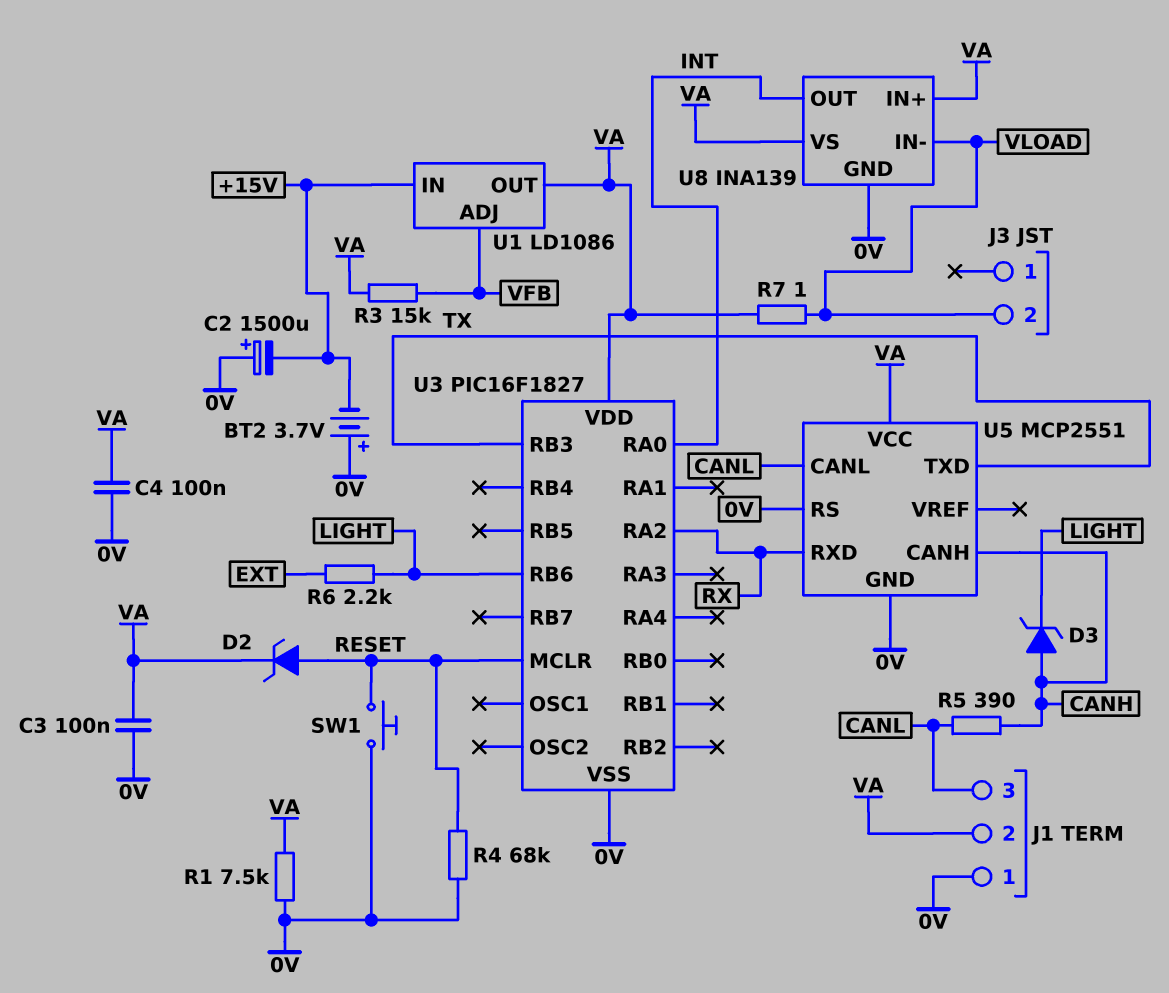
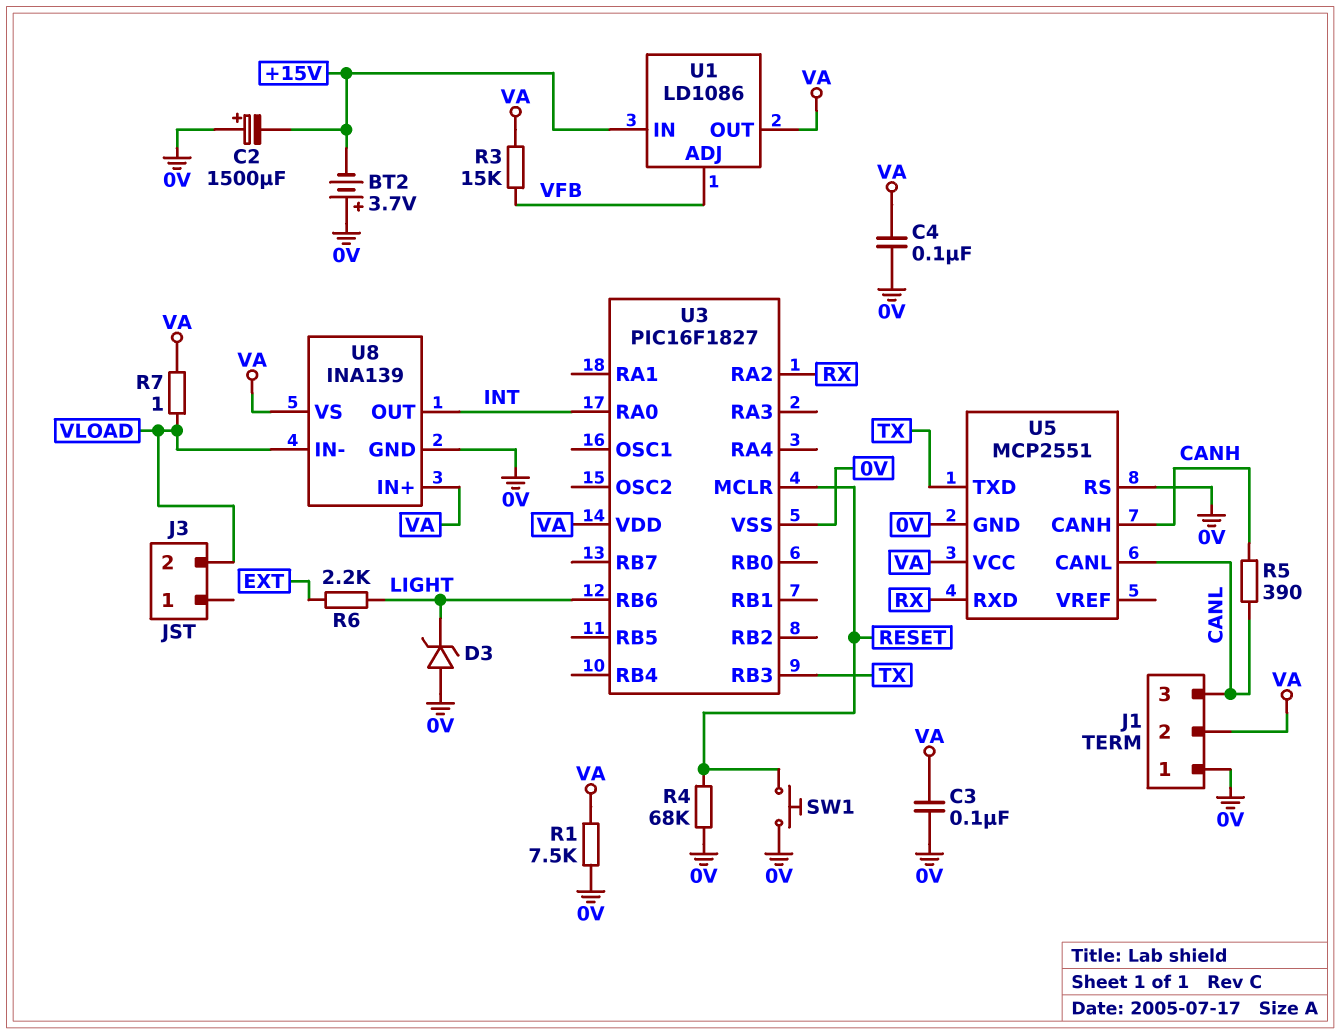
D2: zener (A RESET, K VA) -> none
D3: zener (A CANH, K LIGHT) -> zener (A 0V, K LIGHT)

